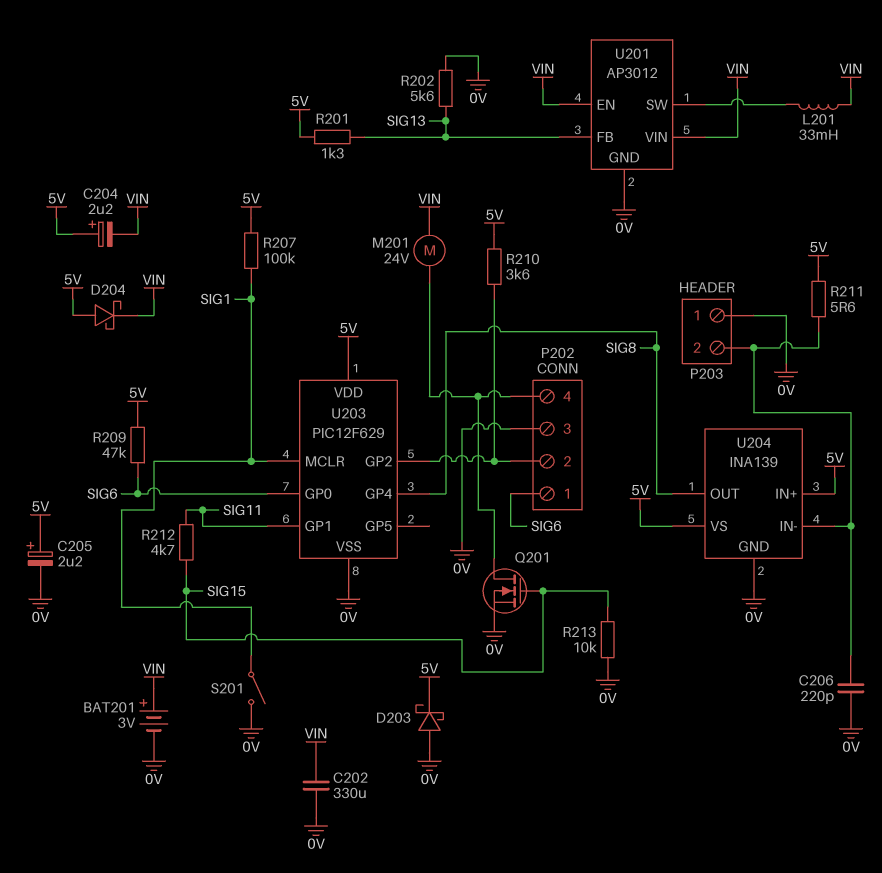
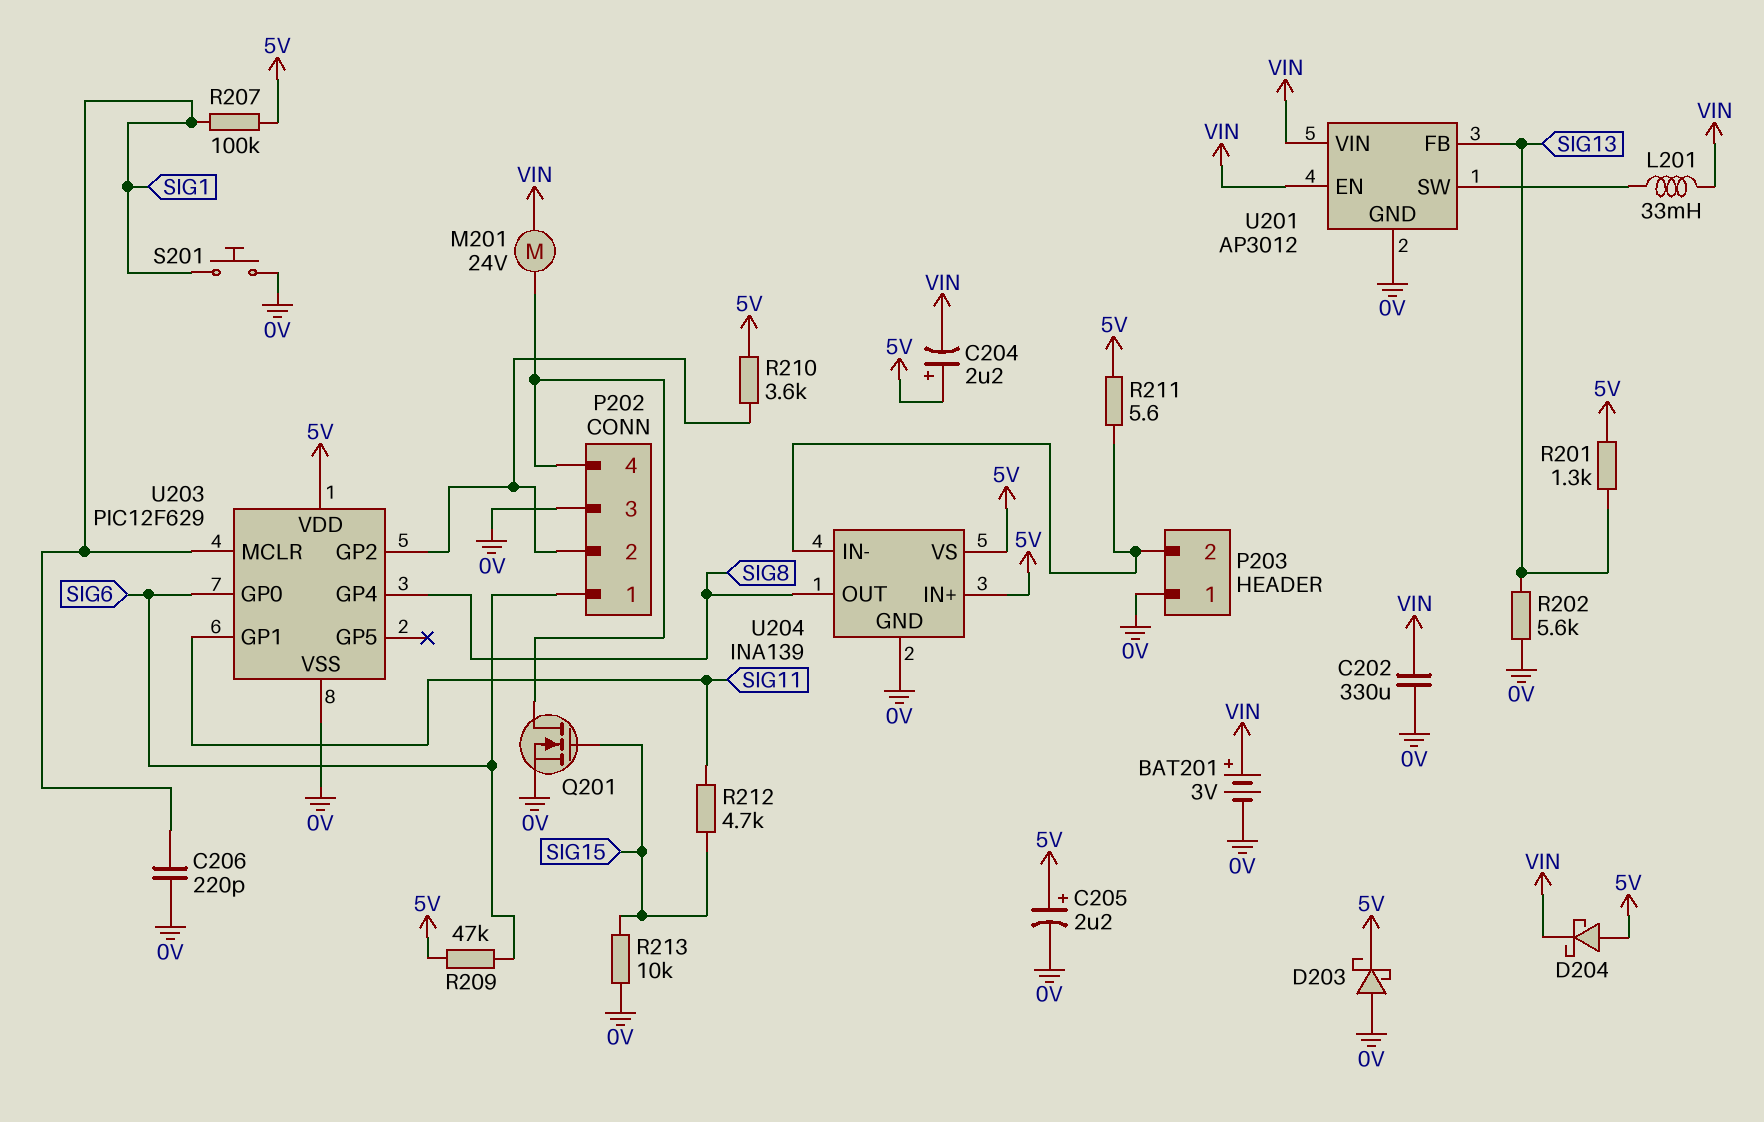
C206: 220pF (0V, P203/2) -> 220pF (0V, SIG1)
S201: switch (0V, SIG1) -> button (0V, SIG1)

